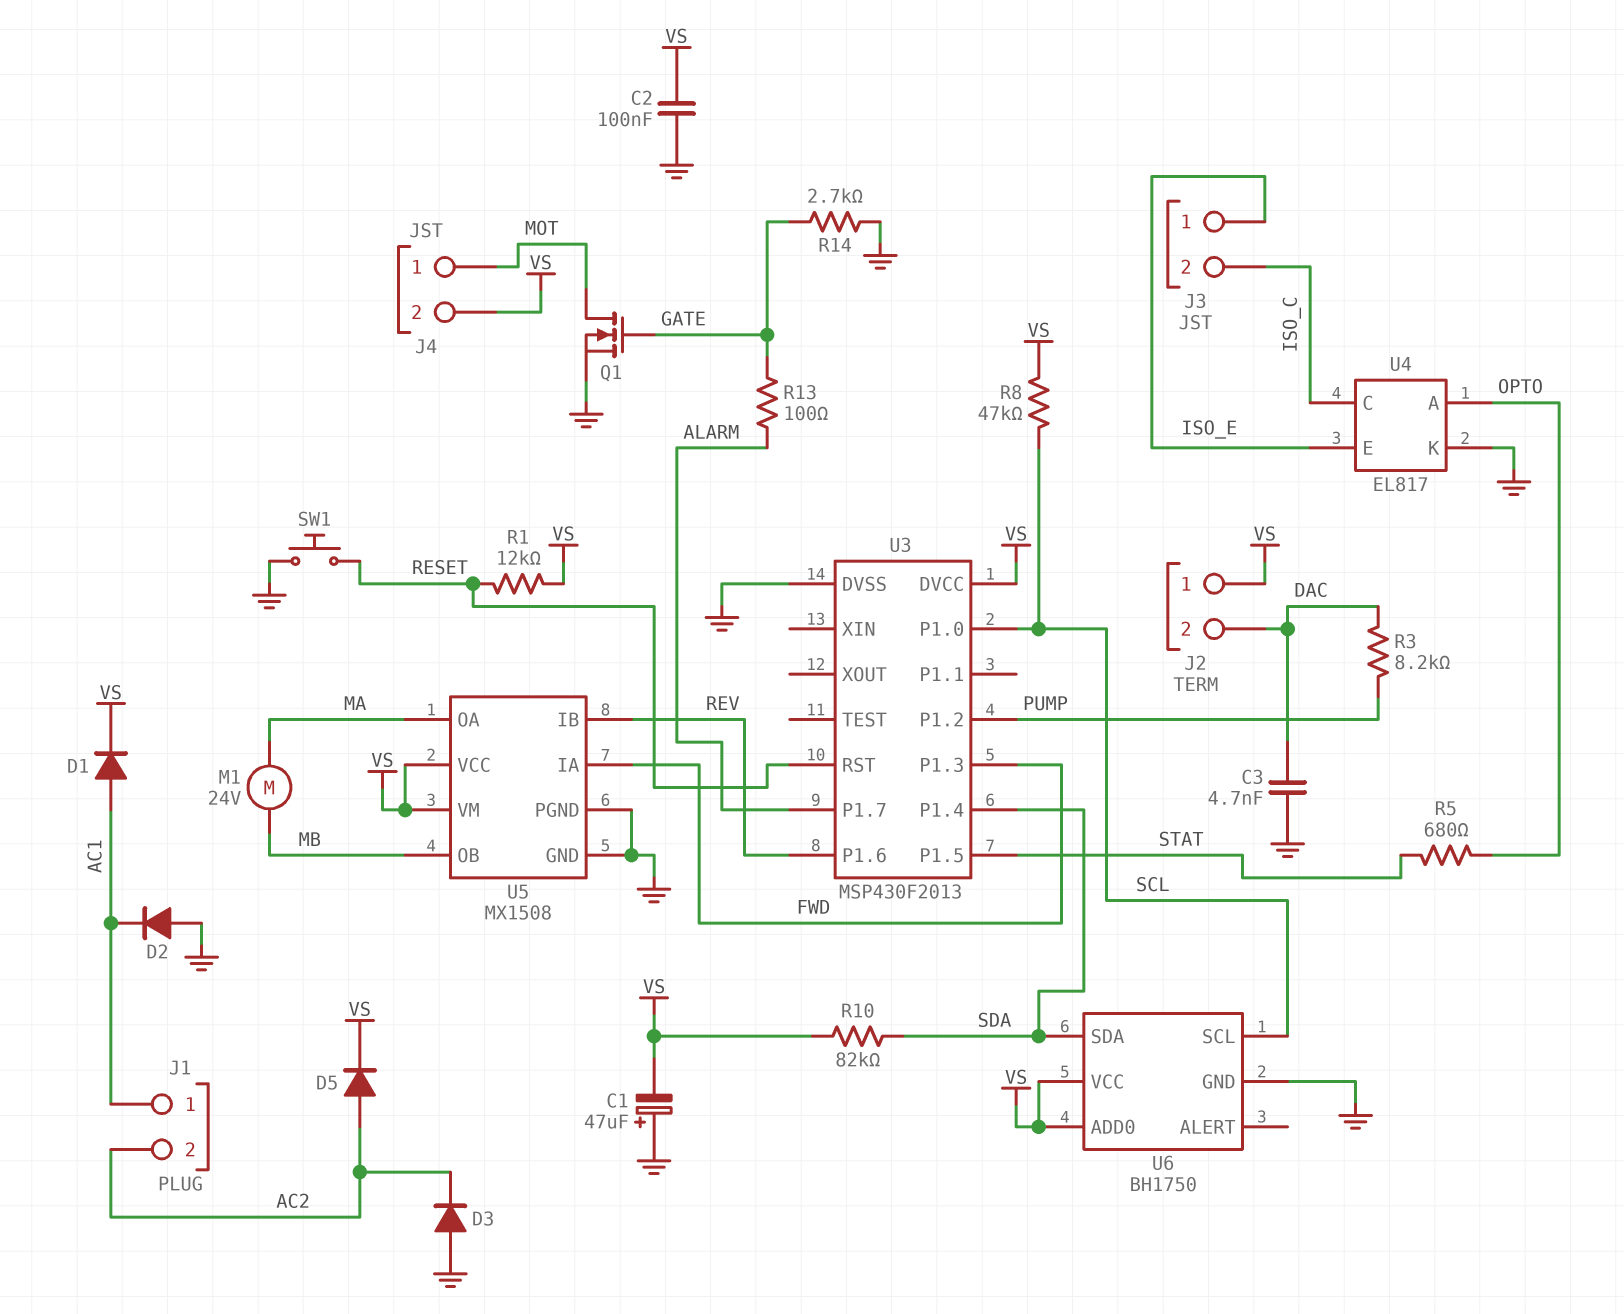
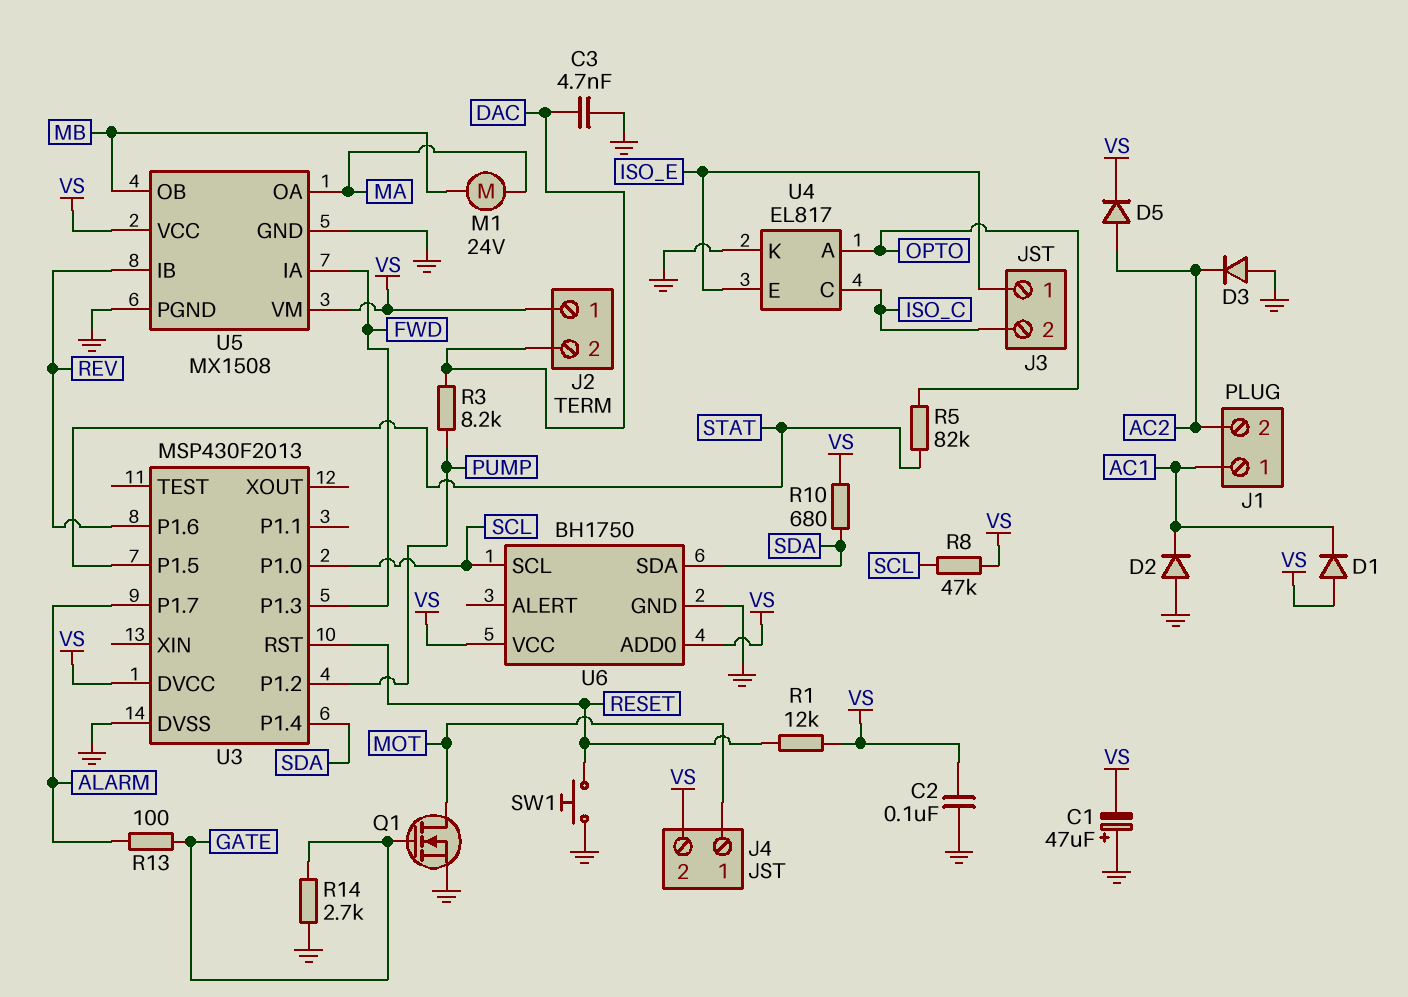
D1: diode (A AC1, K VS) -> diode (A VS, K AC1)
R5: 680 (OPTO, STAT) -> 82k (OPTO, STAT)
R10: 82k (SDA, VS) -> 680 (SDA, VS)

